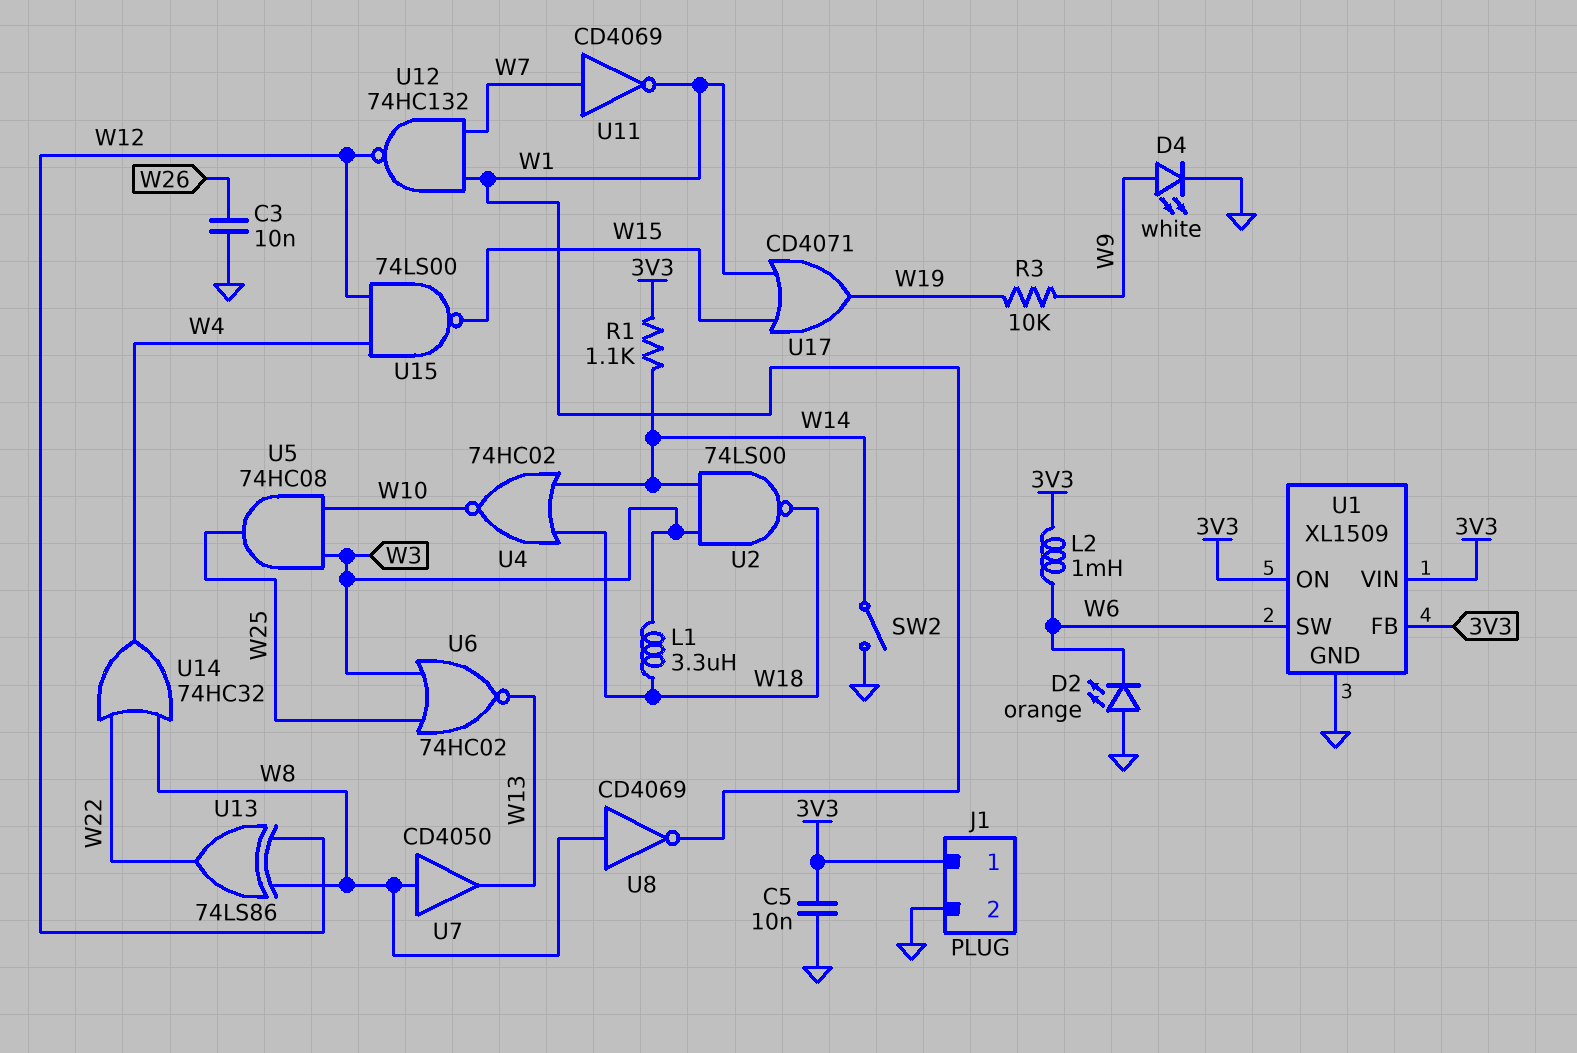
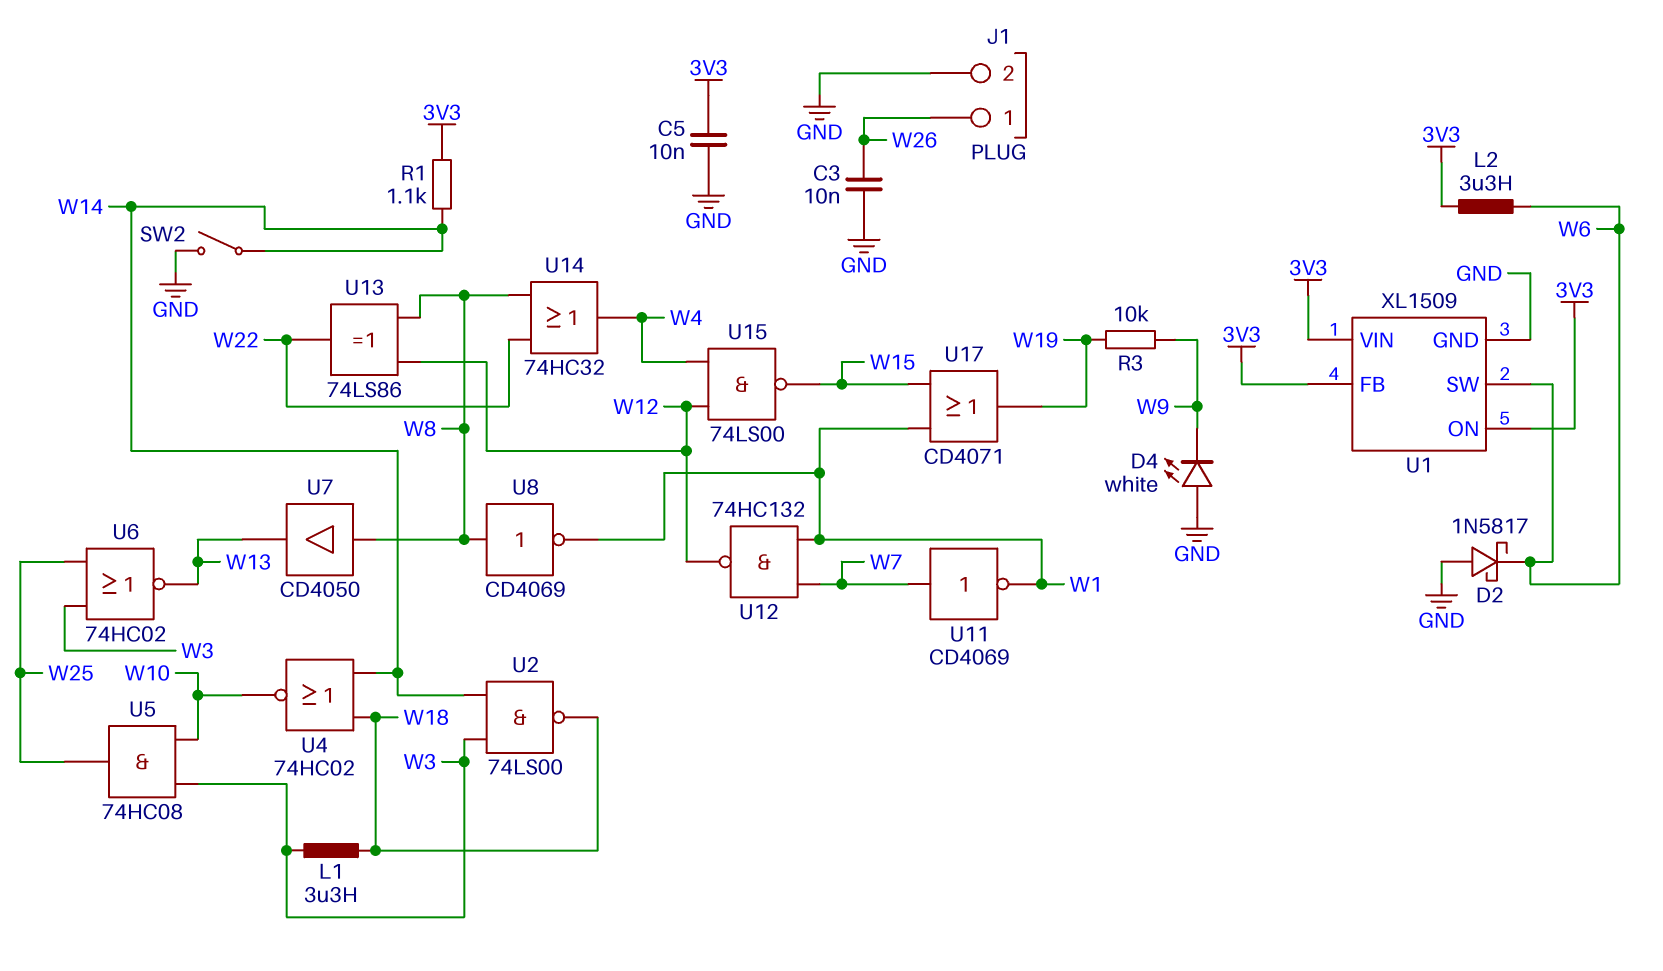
D2: LED orange (A GND, K W6) -> schottky 1N5817 (A GND, K W6)
D4: LED white (A W9, K GND) -> LED white (A GND, K W9)
J1 pin 1: 3V3 -> W26
L2: 1mH (3V3, W6) -> 3.3uH (3V3, W6)

